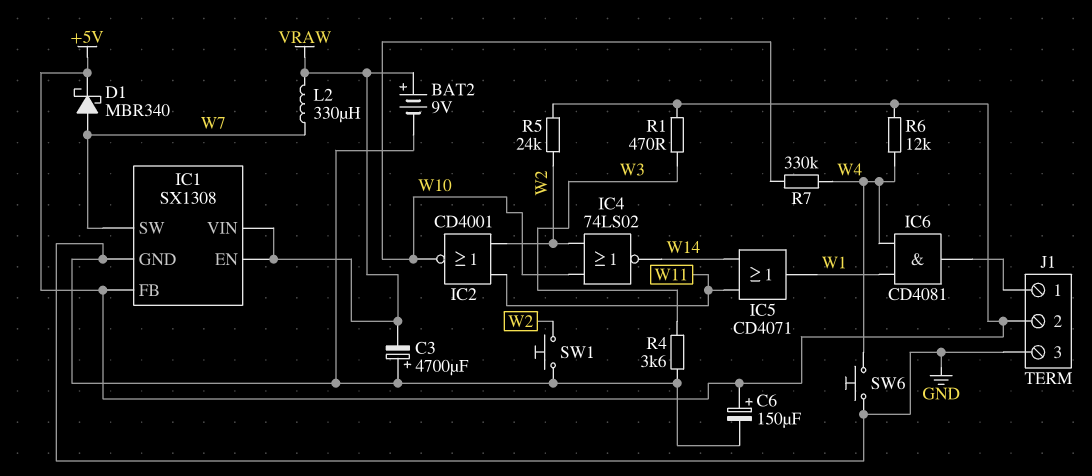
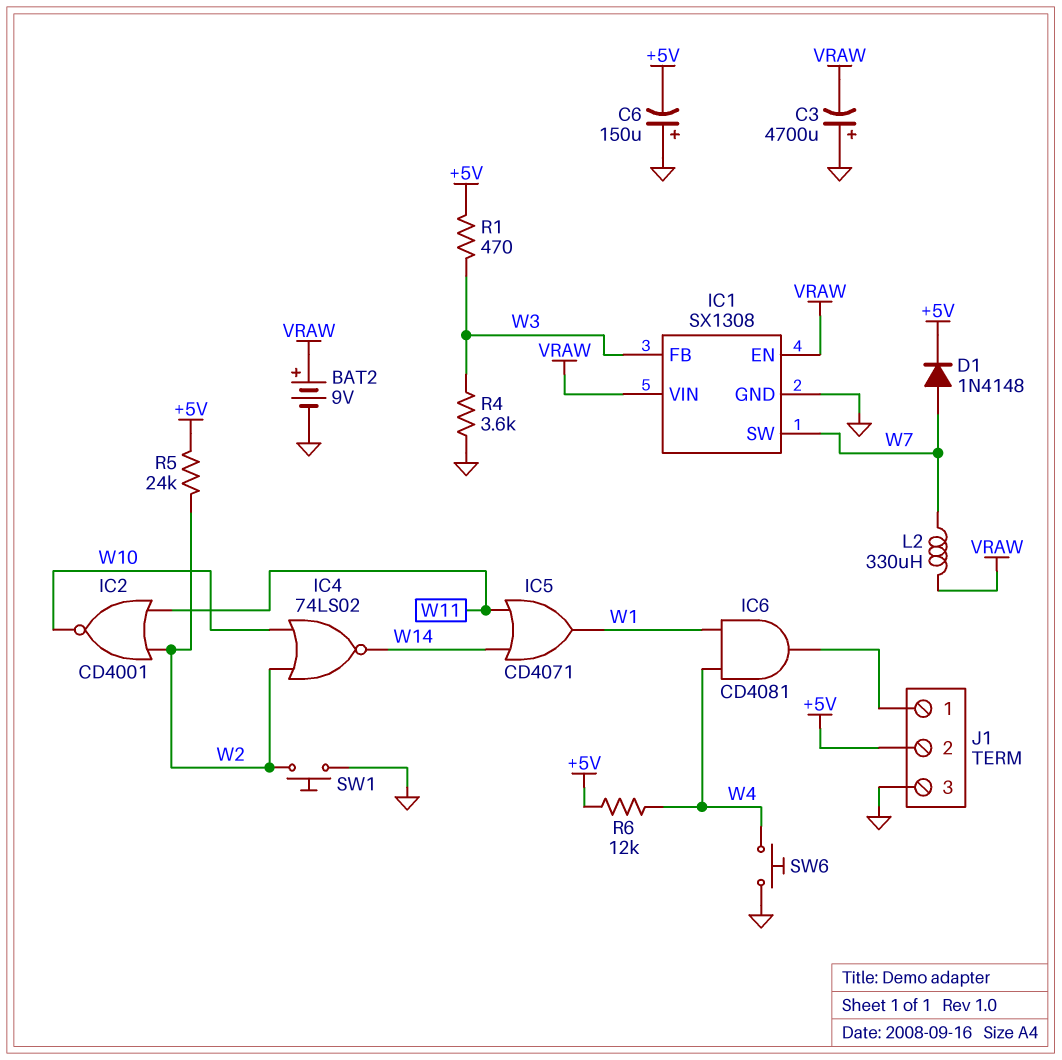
C6: 150uF (plus +5V, minus GND) -> 150uF (plus GND, minus +5V)
D1: schottky MBR340 (A W7, K +5V) -> diode 1N4148 (A W7, K +5V)
IC1 pin FB: +5V -> W3
R7: 330k (W4, W10) -> none

